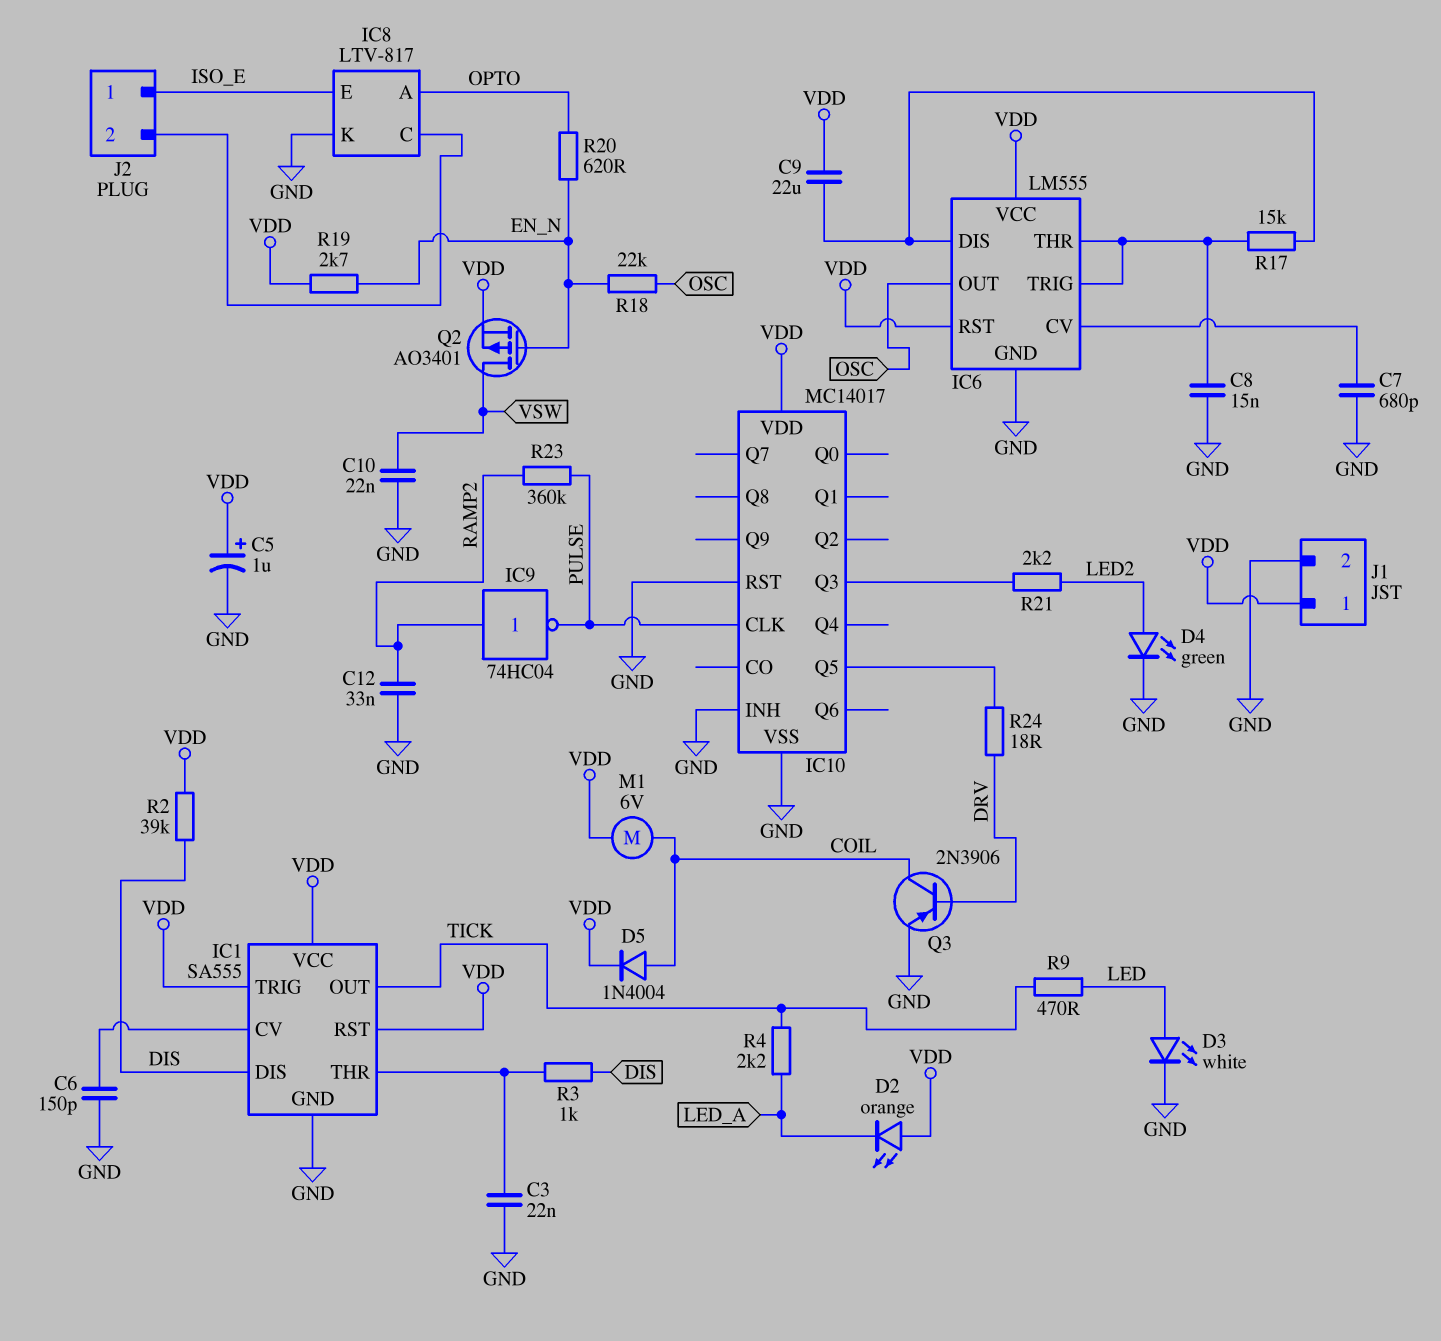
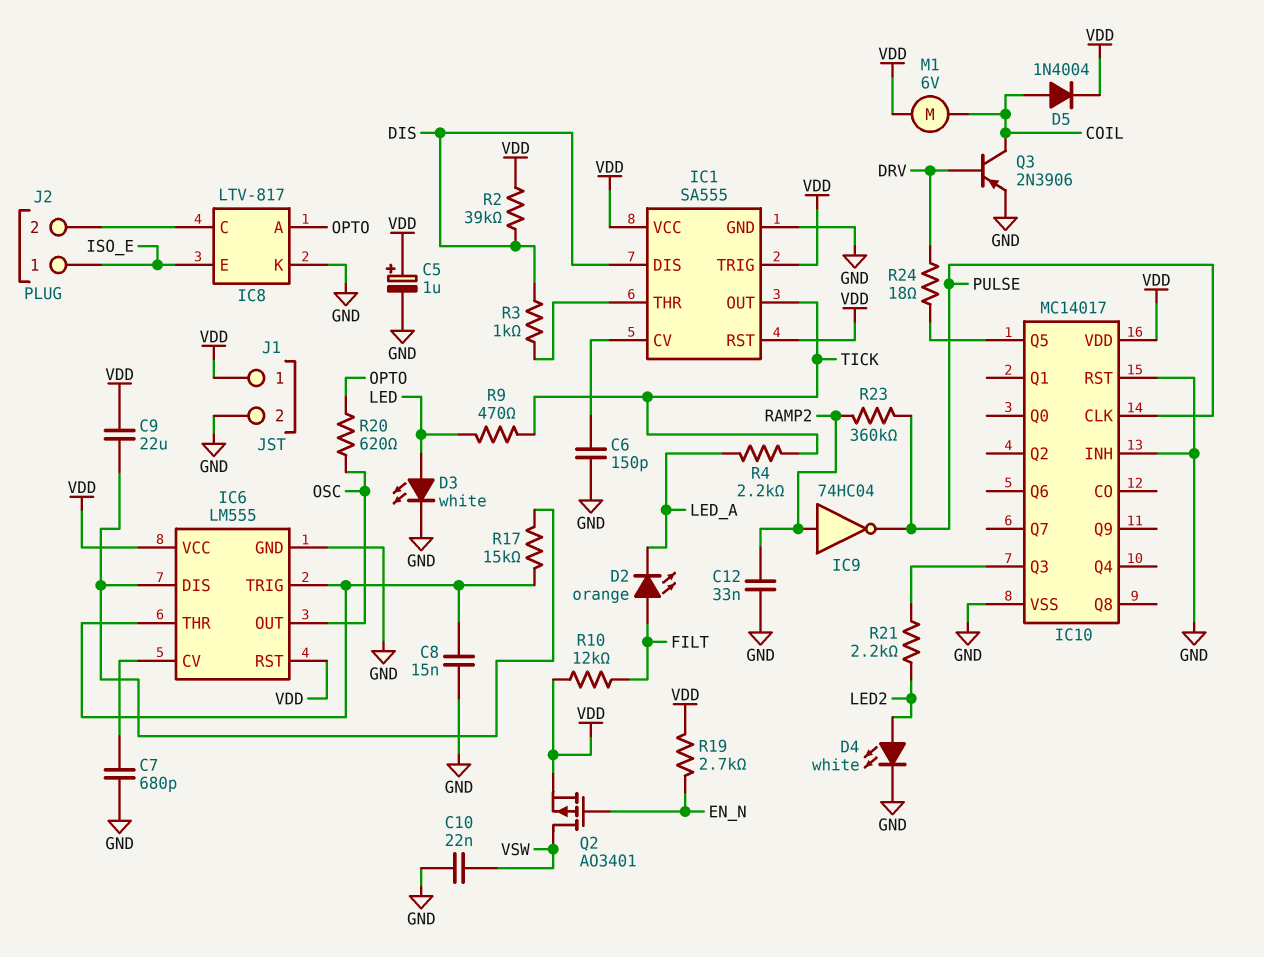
C3: 22nF (GND, IC1/THR) -> none
D2: LED orange (A VDD, K LED_A) -> LED orange (A FILT, K LED_A)
D4: LED green (A LED2, K GND) -> LED white (A LED2, K GND)
R10: none -> 12k (FILT, VDD)
R18: 22k (EN_N, OSC) -> none
R20: 620 (EN_N, OPTO) -> 620 (OPTO, OSC)

